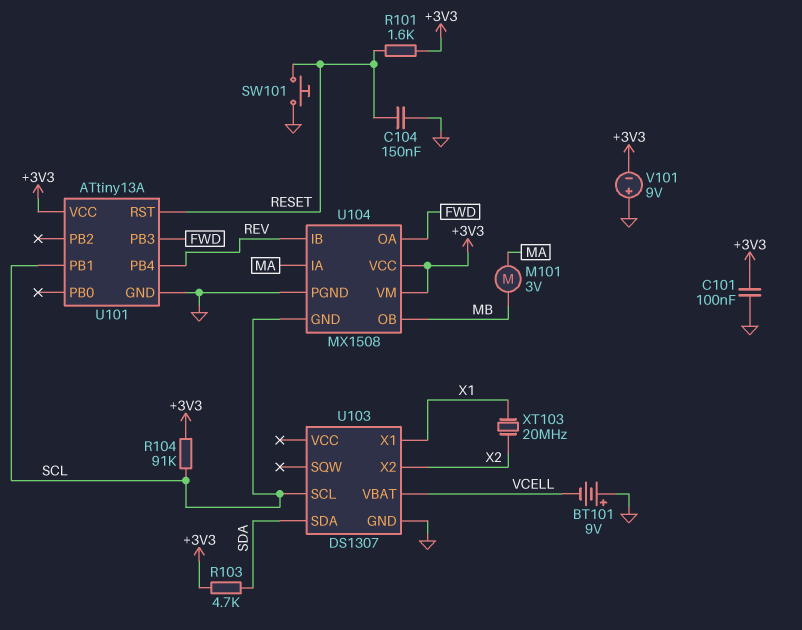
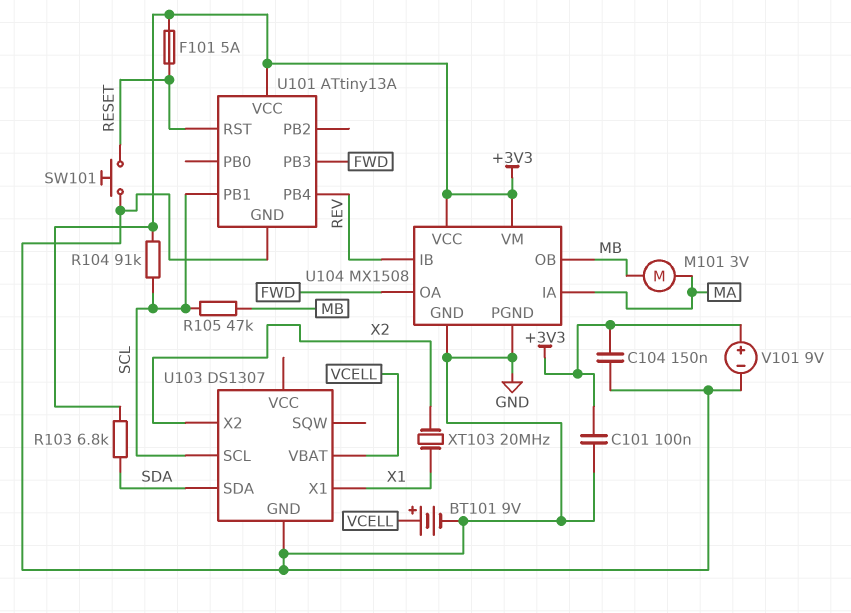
BT101: 9V (plus GND, minus VCELL) -> 9V (plus VCELL, minus GND)
C104: 150nF (GND, RESET) -> 150nF (+3V3, GND)
F101: none -> 5A (+3V3, RESET)
R101: 1.6k (+3V3, RESET) -> none
R103: 4.7k (+3V3, SDA) -> 6.8k (+3V3, SDA)
R105: none -> 47k (MB, SCL)
U104 pin GND: SCL -> GND
V101: 9V (plus GND, minus +3V3) -> 9V (plus +3V3, minus GND)

